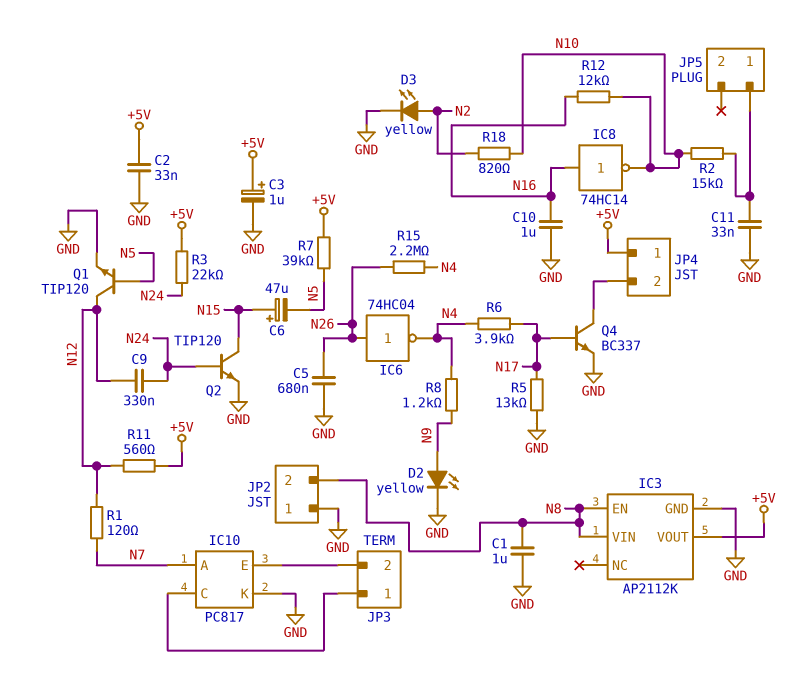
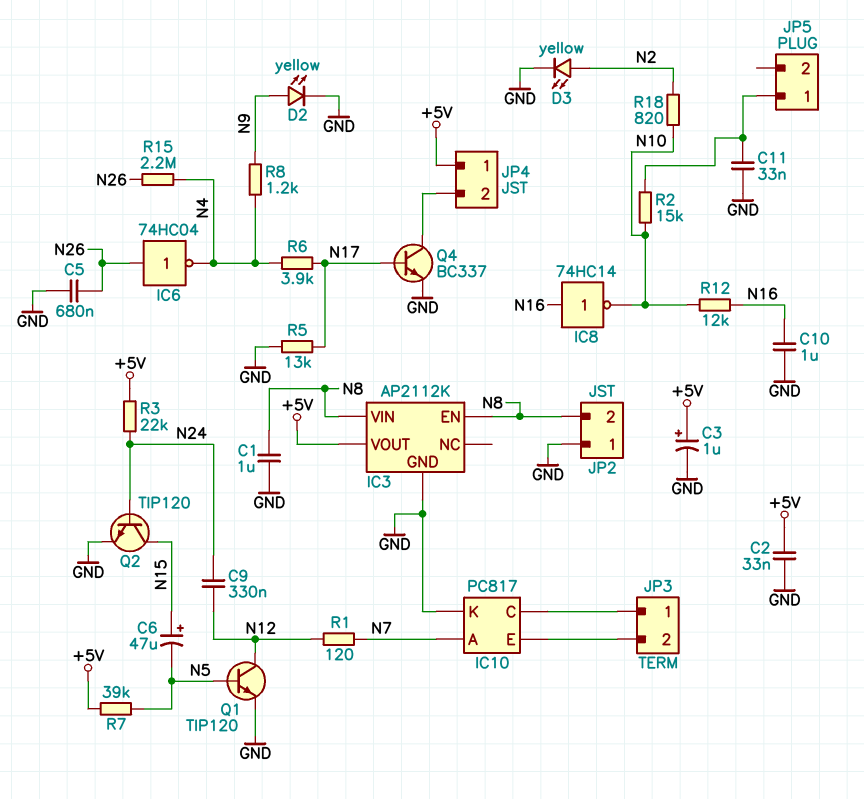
R11: 560 (+5V, N12) -> none

